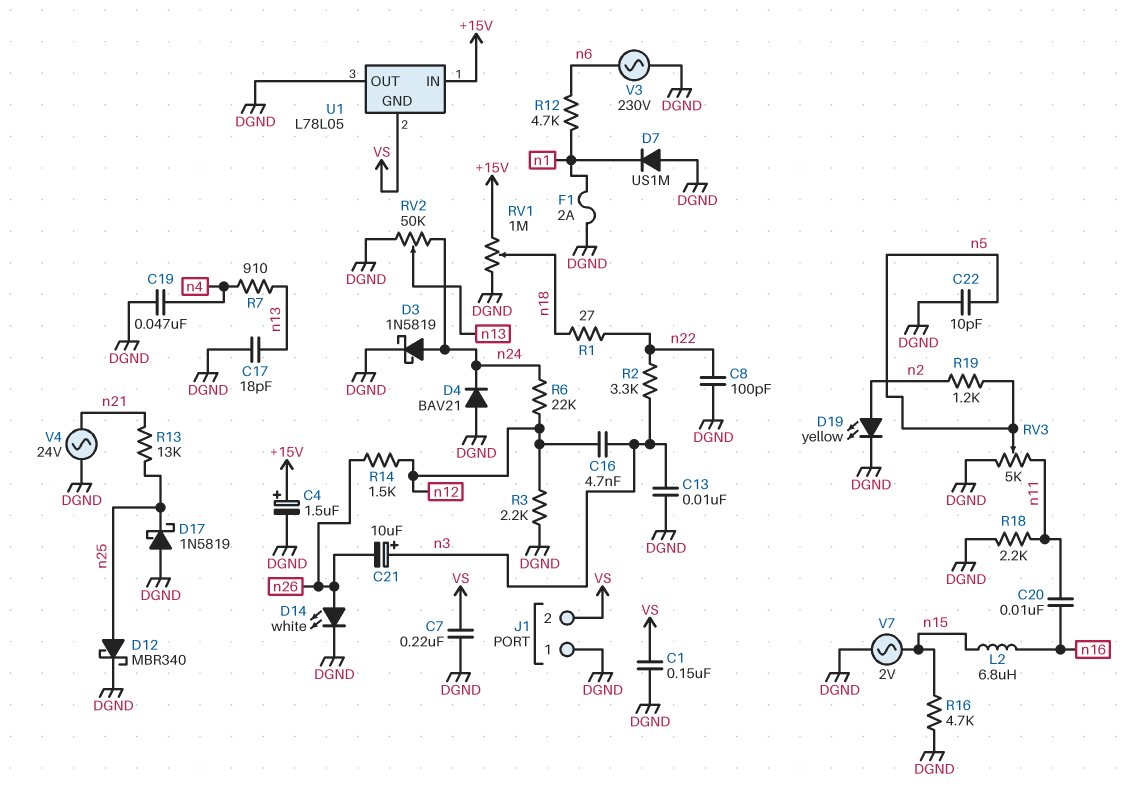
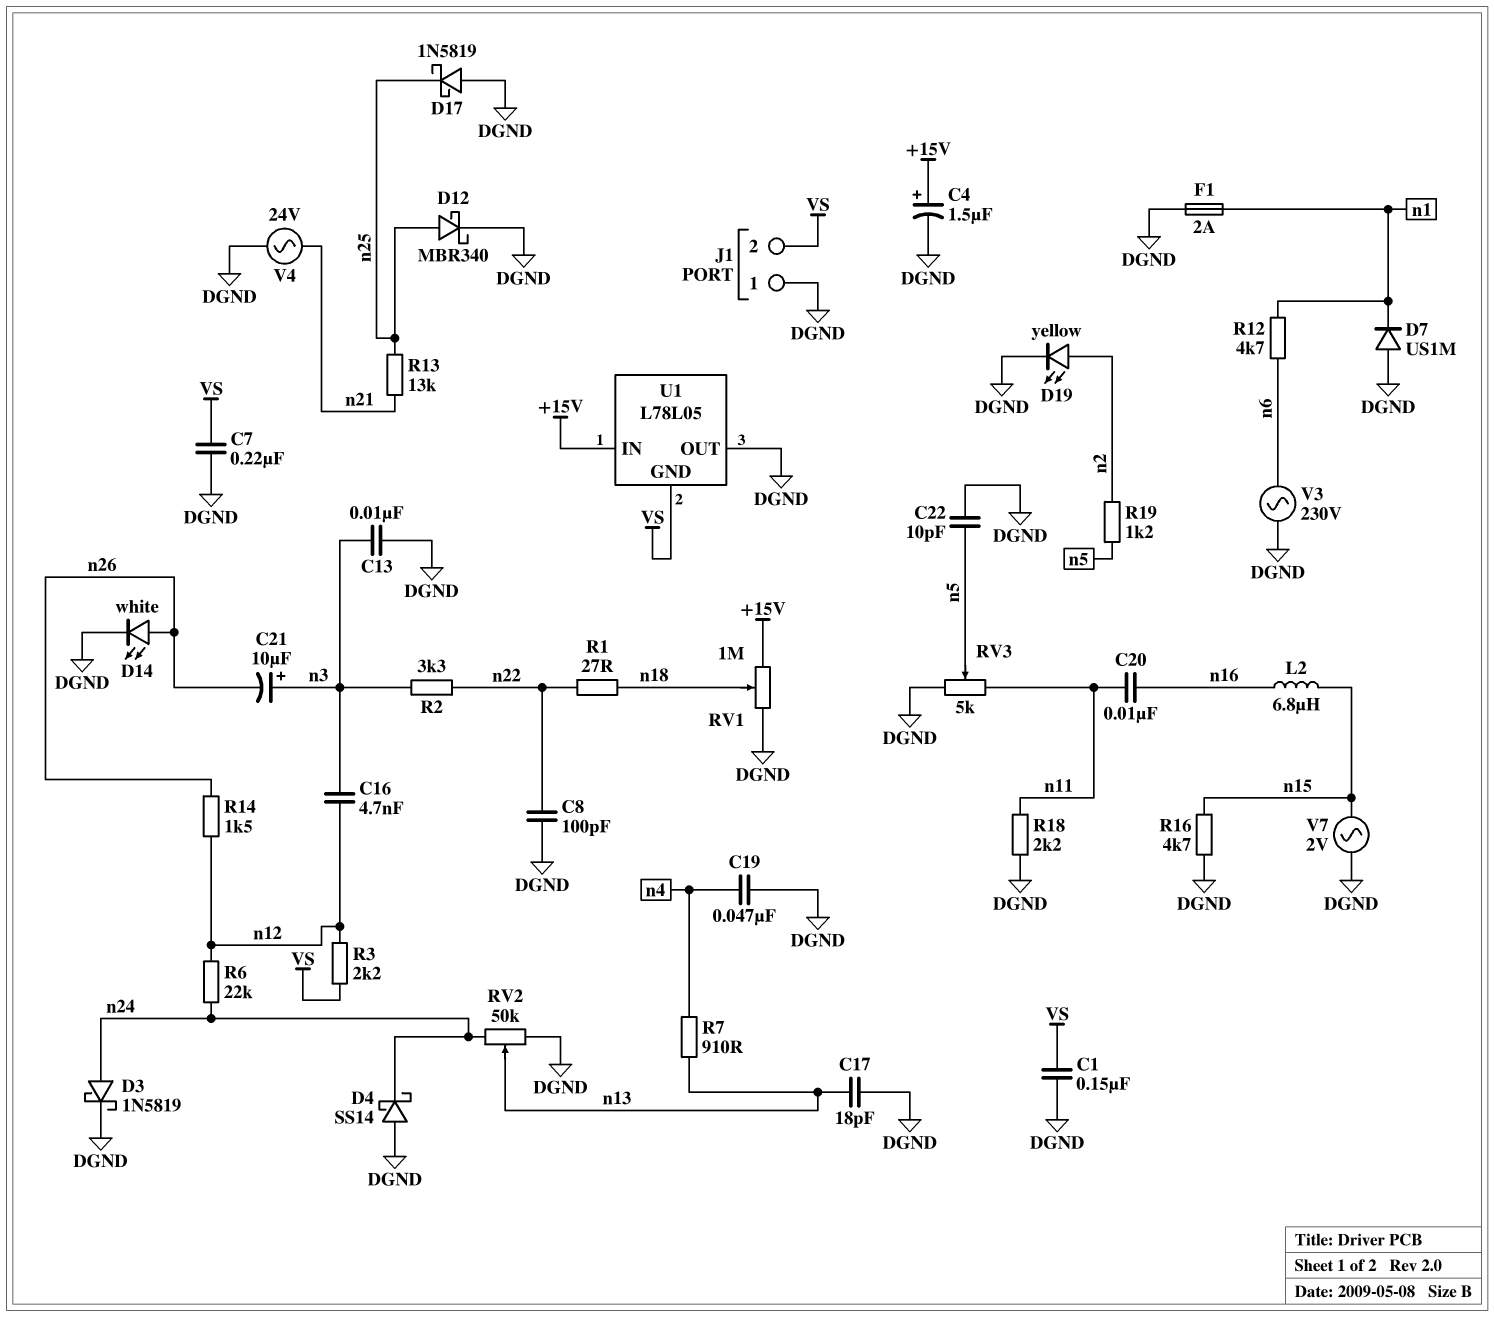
D4: diode BAV21 (A DGND, K n24) -> schottky SS14 (A DGND, K n24)
R3: 2.2k (DGND, n12) -> 2.2k (VS, n12)

